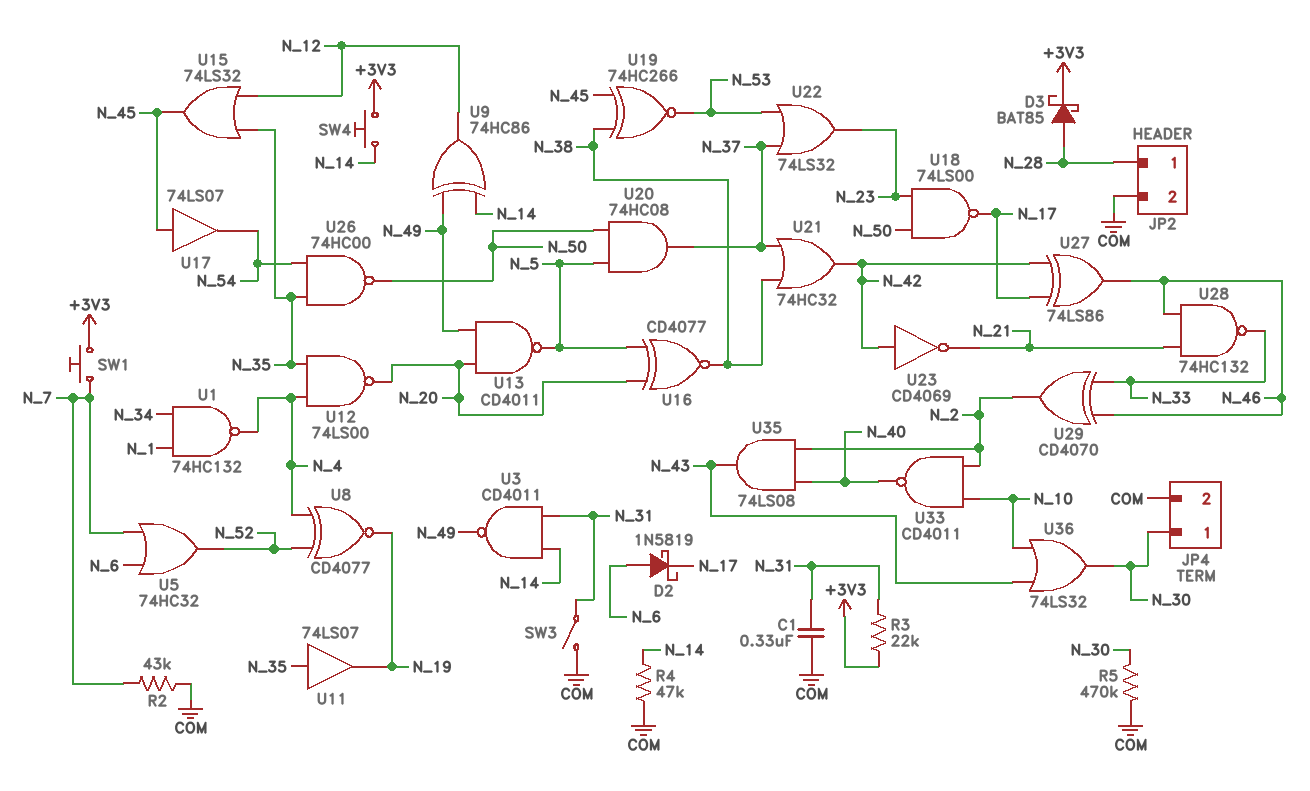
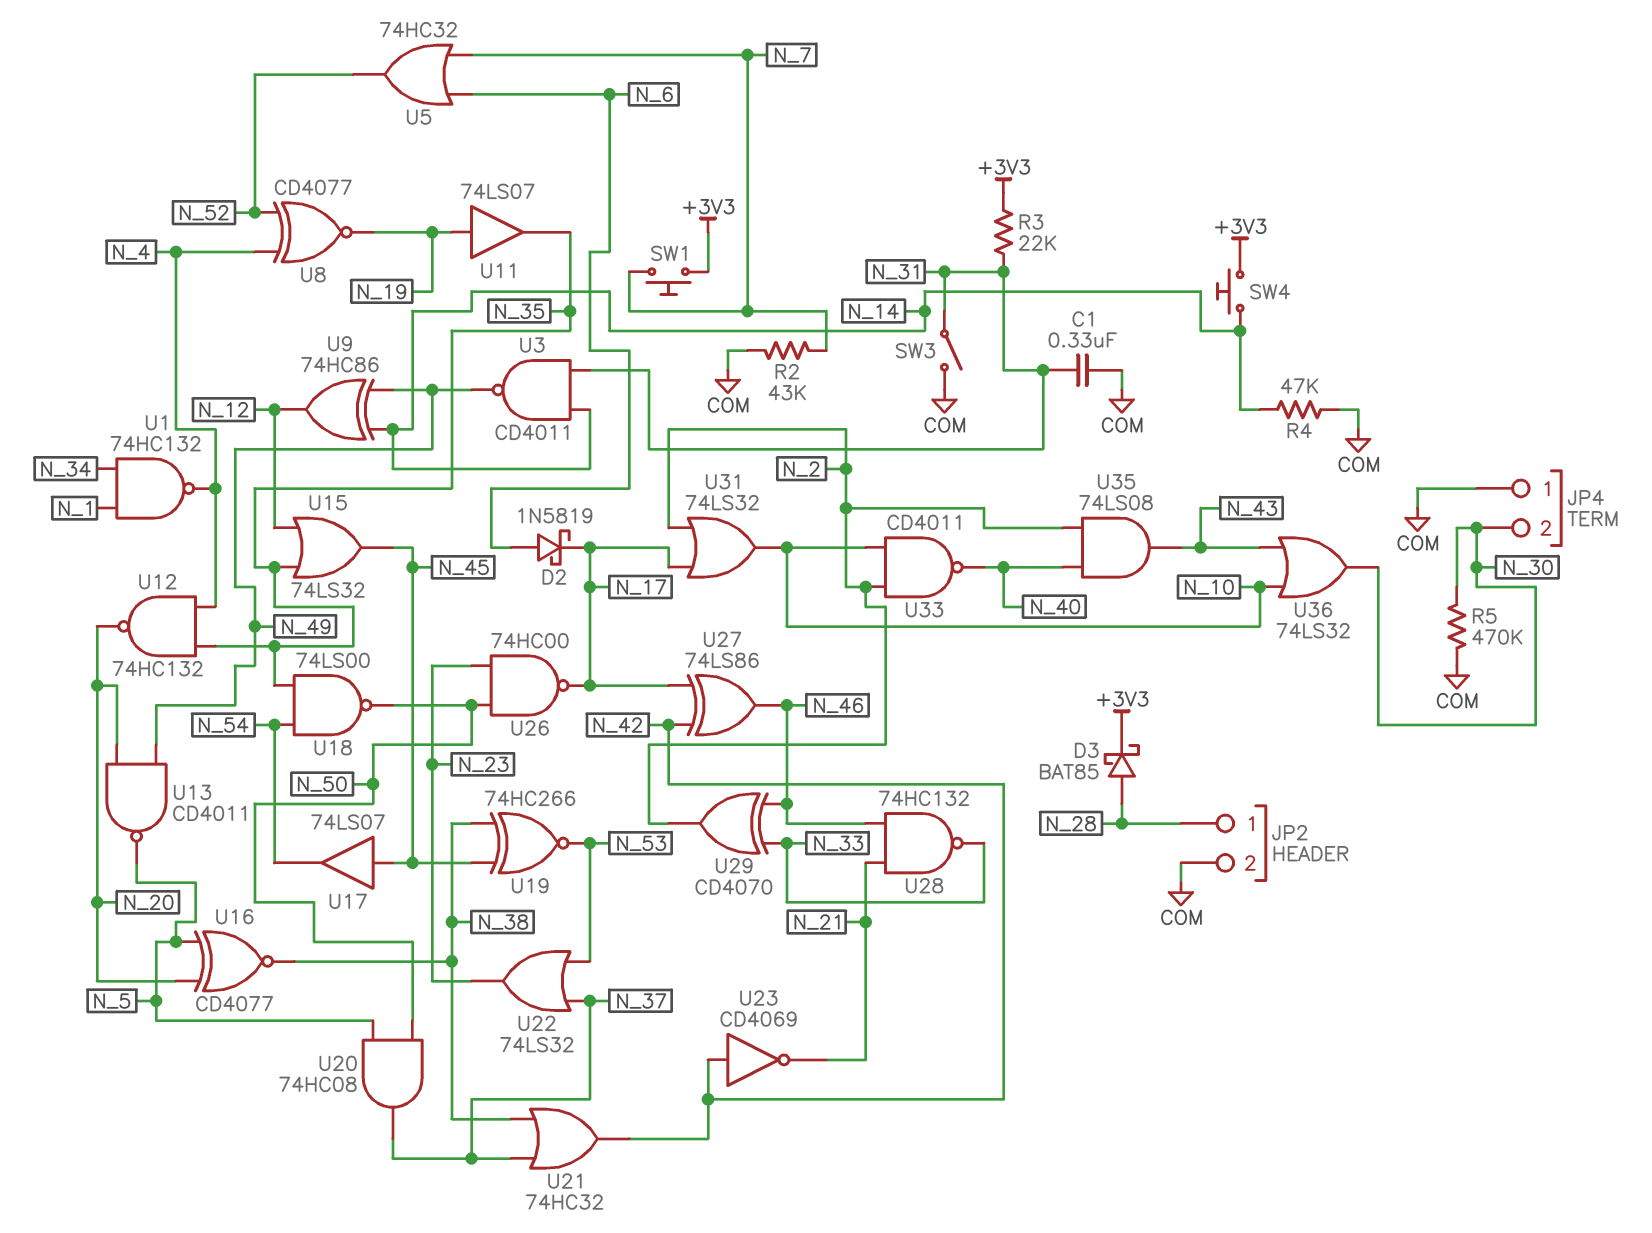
JP4 pin 1: N_30 -> COM
JP4 pin 2: COM -> N_30
U11: buffer 74LS07 (in N_35, out N_19) -> buffer 74LS07 (in N_19, out N_35)
U12: NAND 74LS00 (in N_4, in N_35, out N_20) -> NAND 74HC132 (in N_4, in N_35, out N_20)
U18: NAND 74LS00 (in N_23, in N_50, out N_17) -> NAND 74LS00 (in N_35, in N_54, out N_50)
U26: NAND 74HC00 (in N_35, in N_54, out N_50) -> NAND 74HC00 (in N_23, in N_50, out N_17)
U31: none -> OR 74LS32 (in N_2, in N_17, out N_10)

